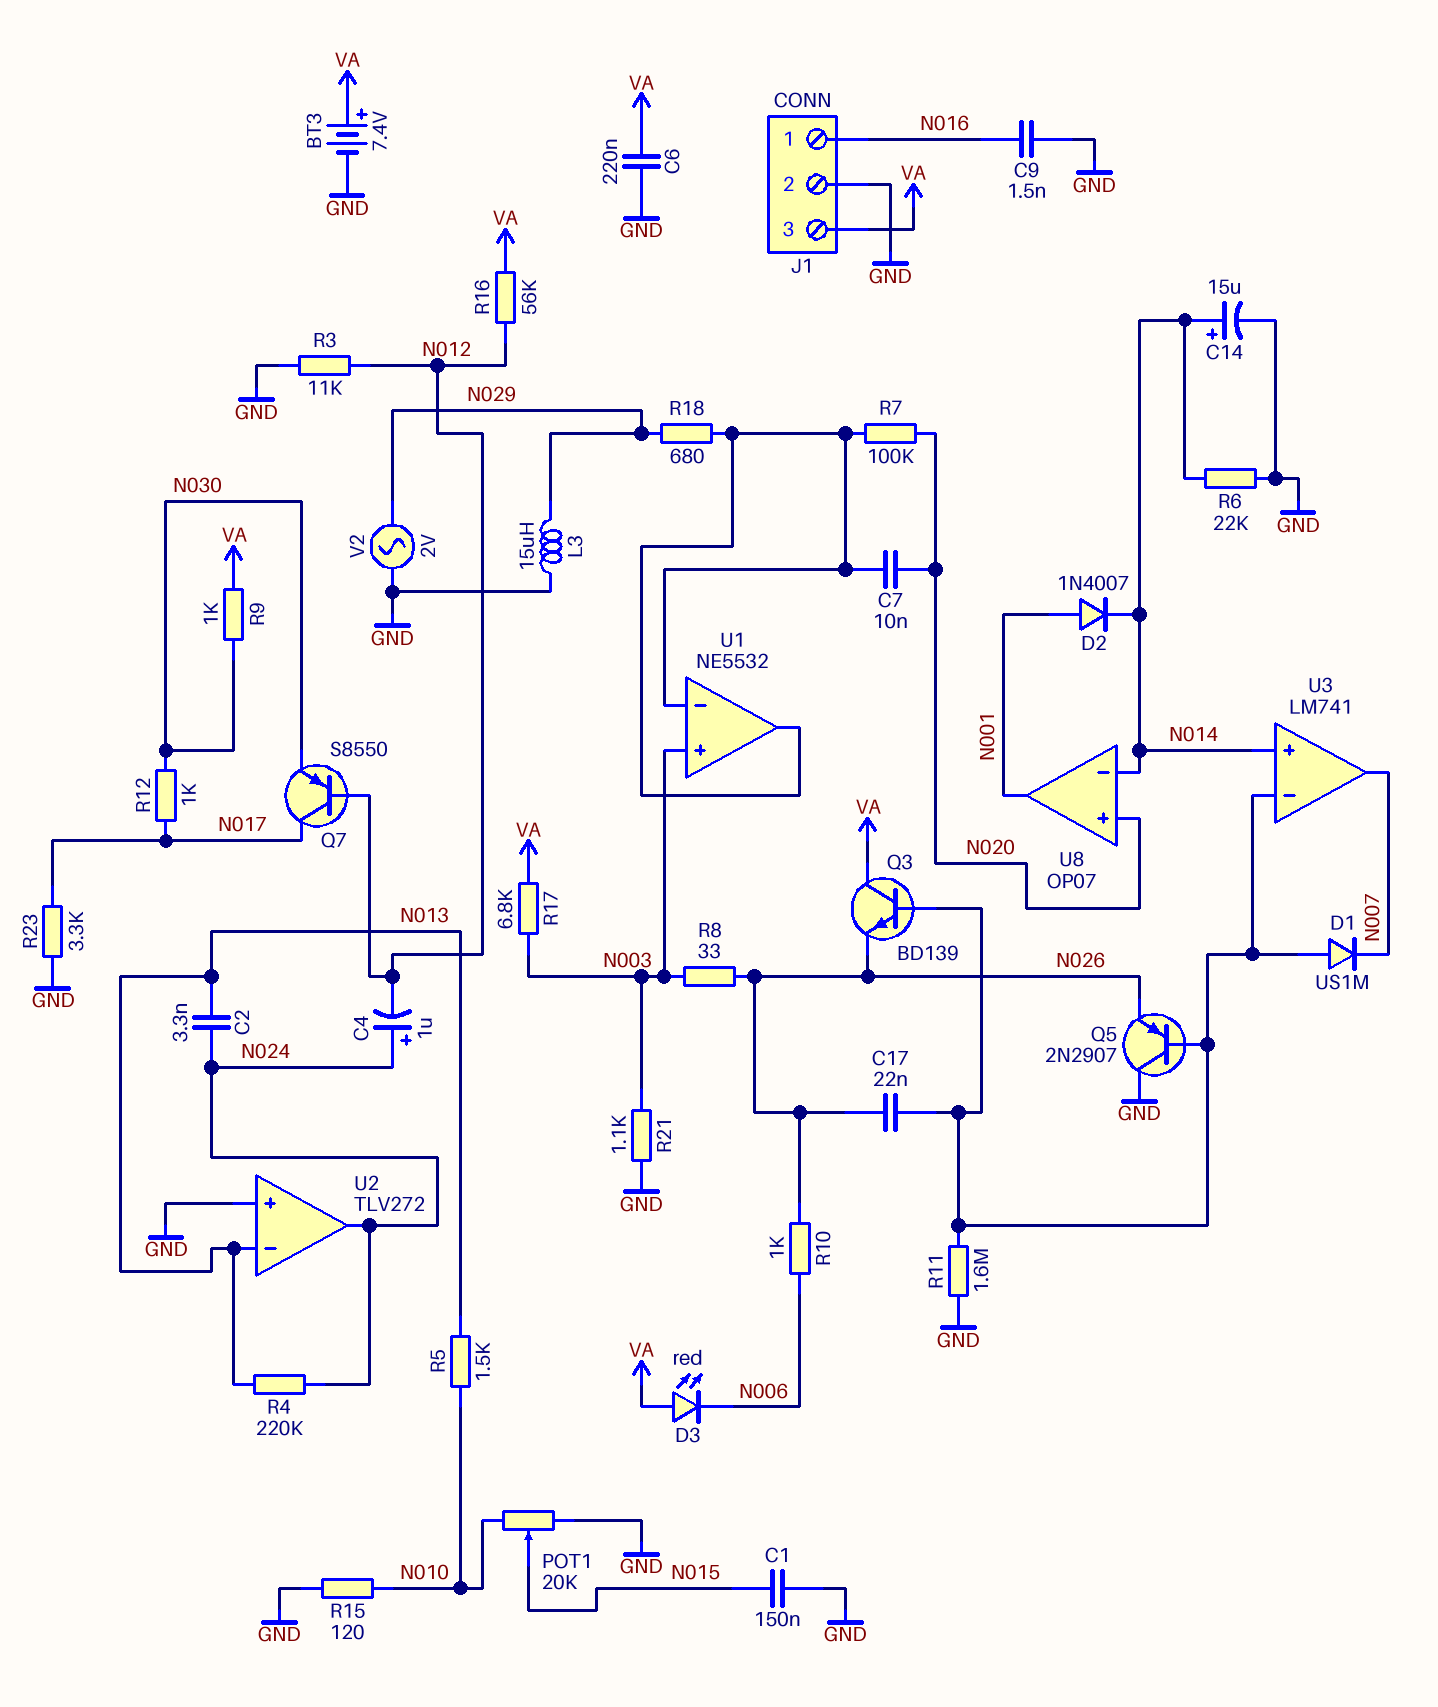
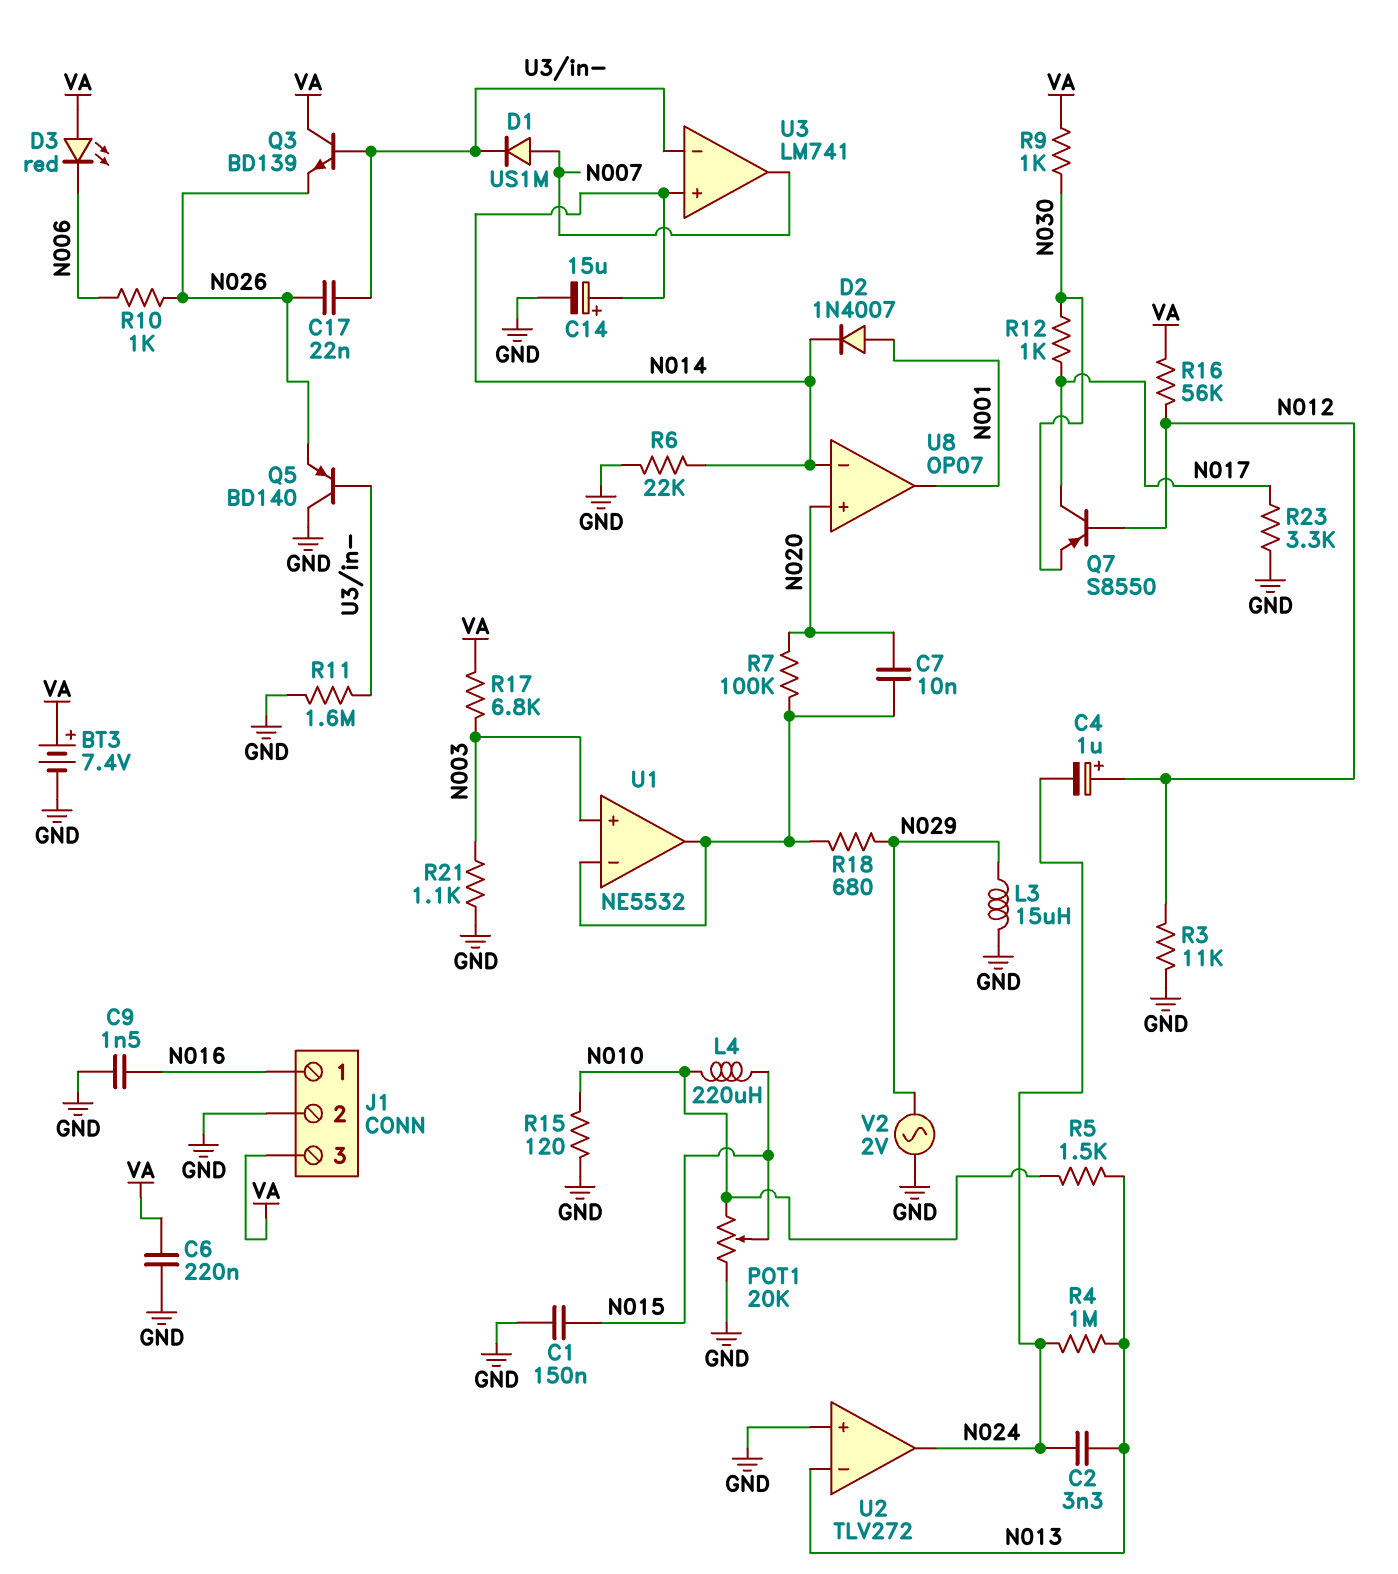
C4: 1uF (plus N024, minus N012) -> 1uF (plus N012, minus N024)
D1: diode US1M (A U3/in-, K N007) -> diode US1M (A N007, K U3/in-)
L4: none -> 220uH (N010, N015)
Q5: PNP 2N2907 (B U3/in-, C GND, E N026) -> PNP BD140 (B U3/in-, C GND, E N026)
R4: 220k (N013, N024) -> 1M (N013, N024)
R8: 33 (N003, N026) -> none

